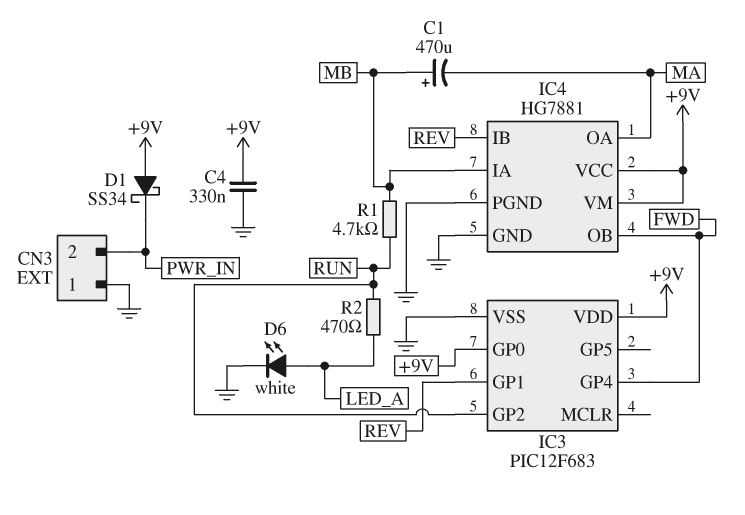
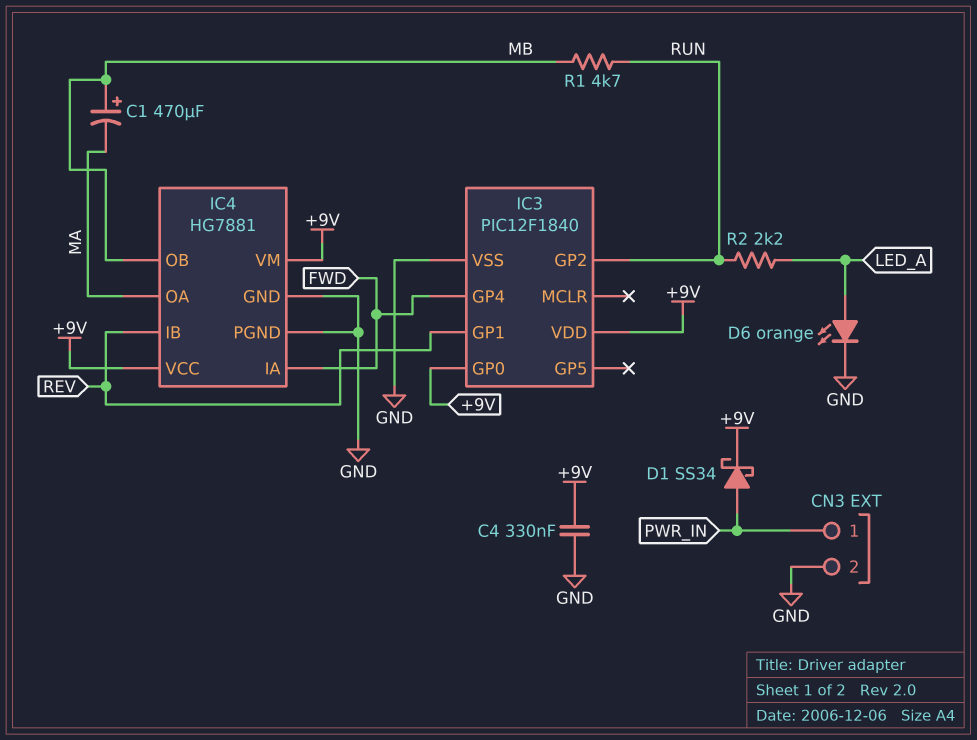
CN3 pin 1: GND -> PWR_IN
CN3 pin 2: PWR_IN -> GND
D1: schottky SS34 (A +9V, K PWR_IN) -> schottky SS34 (A PWR_IN, K +9V)
D6: LED white (A LED_A, K GND) -> LED orange (A LED_A, K GND)
IC3: PIC12F683 -> PIC12F1840
IC4 pin IA: MB -> FWD
IC4 pin OB: FWD -> MB
R2: 470 (LED_A, RUN) -> 2.2k (LED_A, RUN)

